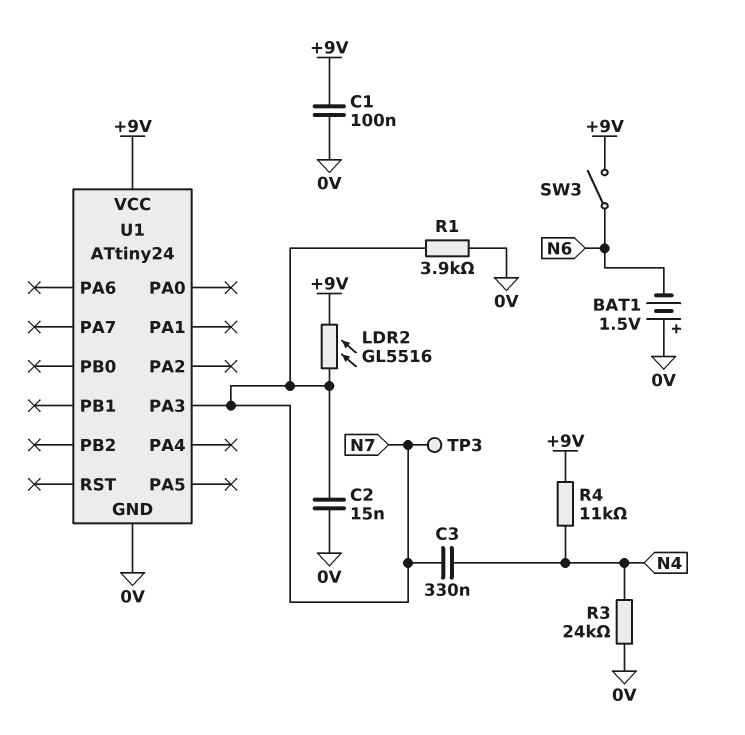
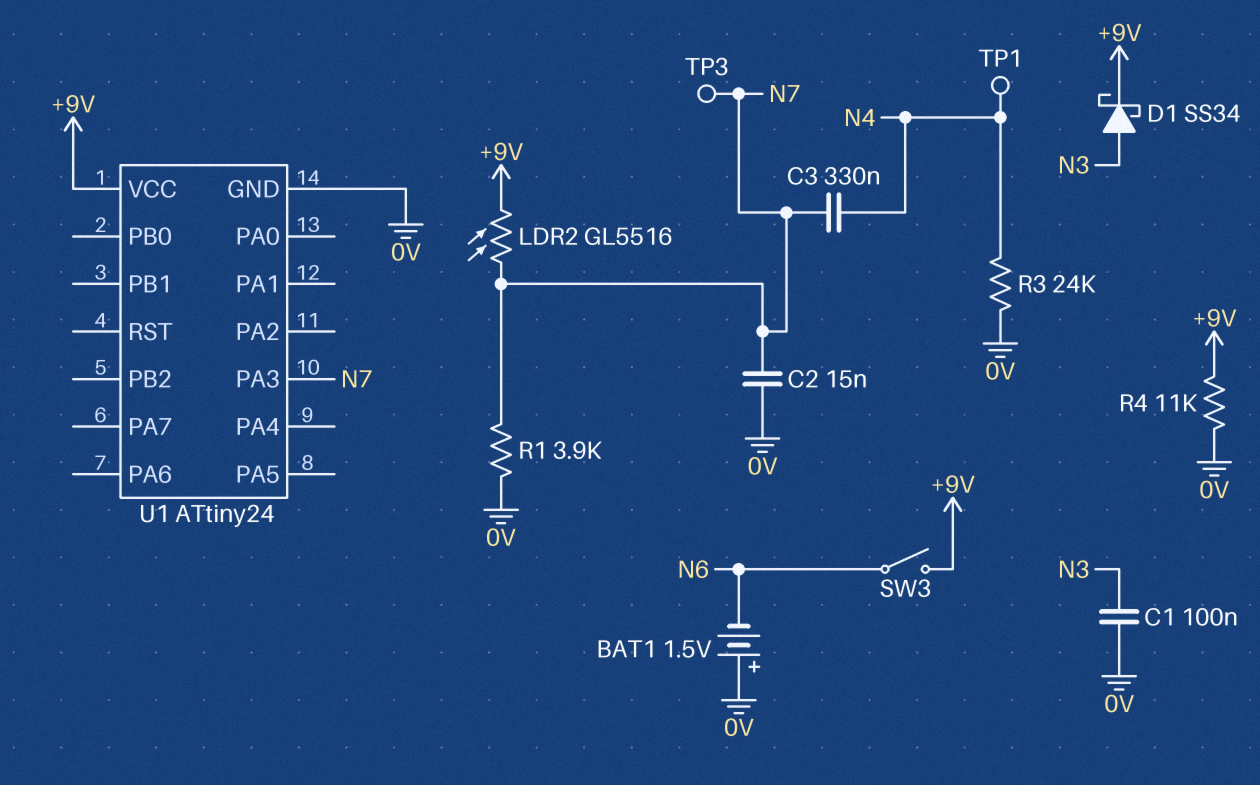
C1: 100nF (+9V, 0V) -> 100nF (0V, N3)
D1: none -> schottky SS34 (A N3, K +9V)
R4: 11k (+9V, N4) -> 11k (+9V, 0V)
TP1: none -> test point (N4)

